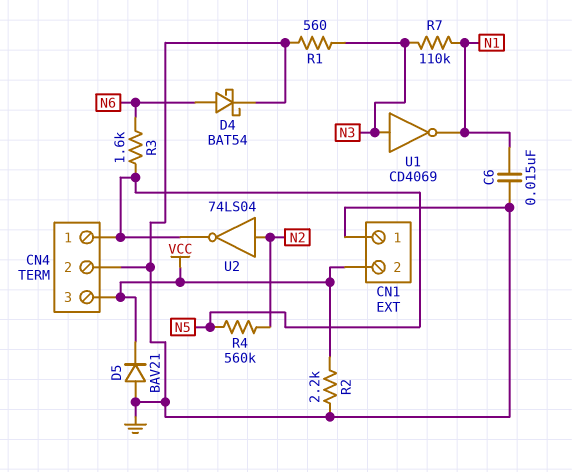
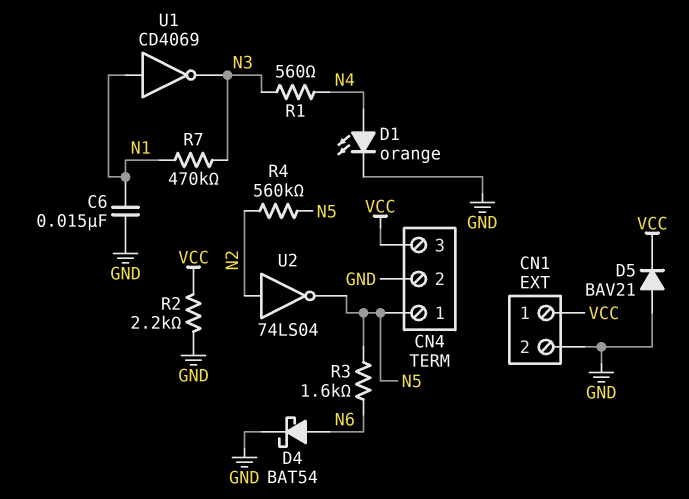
CN1 pin 1: GND -> VCC
CN1 pin 2: VCC -> GND
D1: none -> LED orange (A N4, K GND)
R1: 560 (GND, N3) -> 560 (N3, N4)
R7: 110k (N1, N3) -> 470k (N1, N3)
U1: NOT CD4069 (in N3, out N1) -> NOT CD4069 (in N1, out N3)

